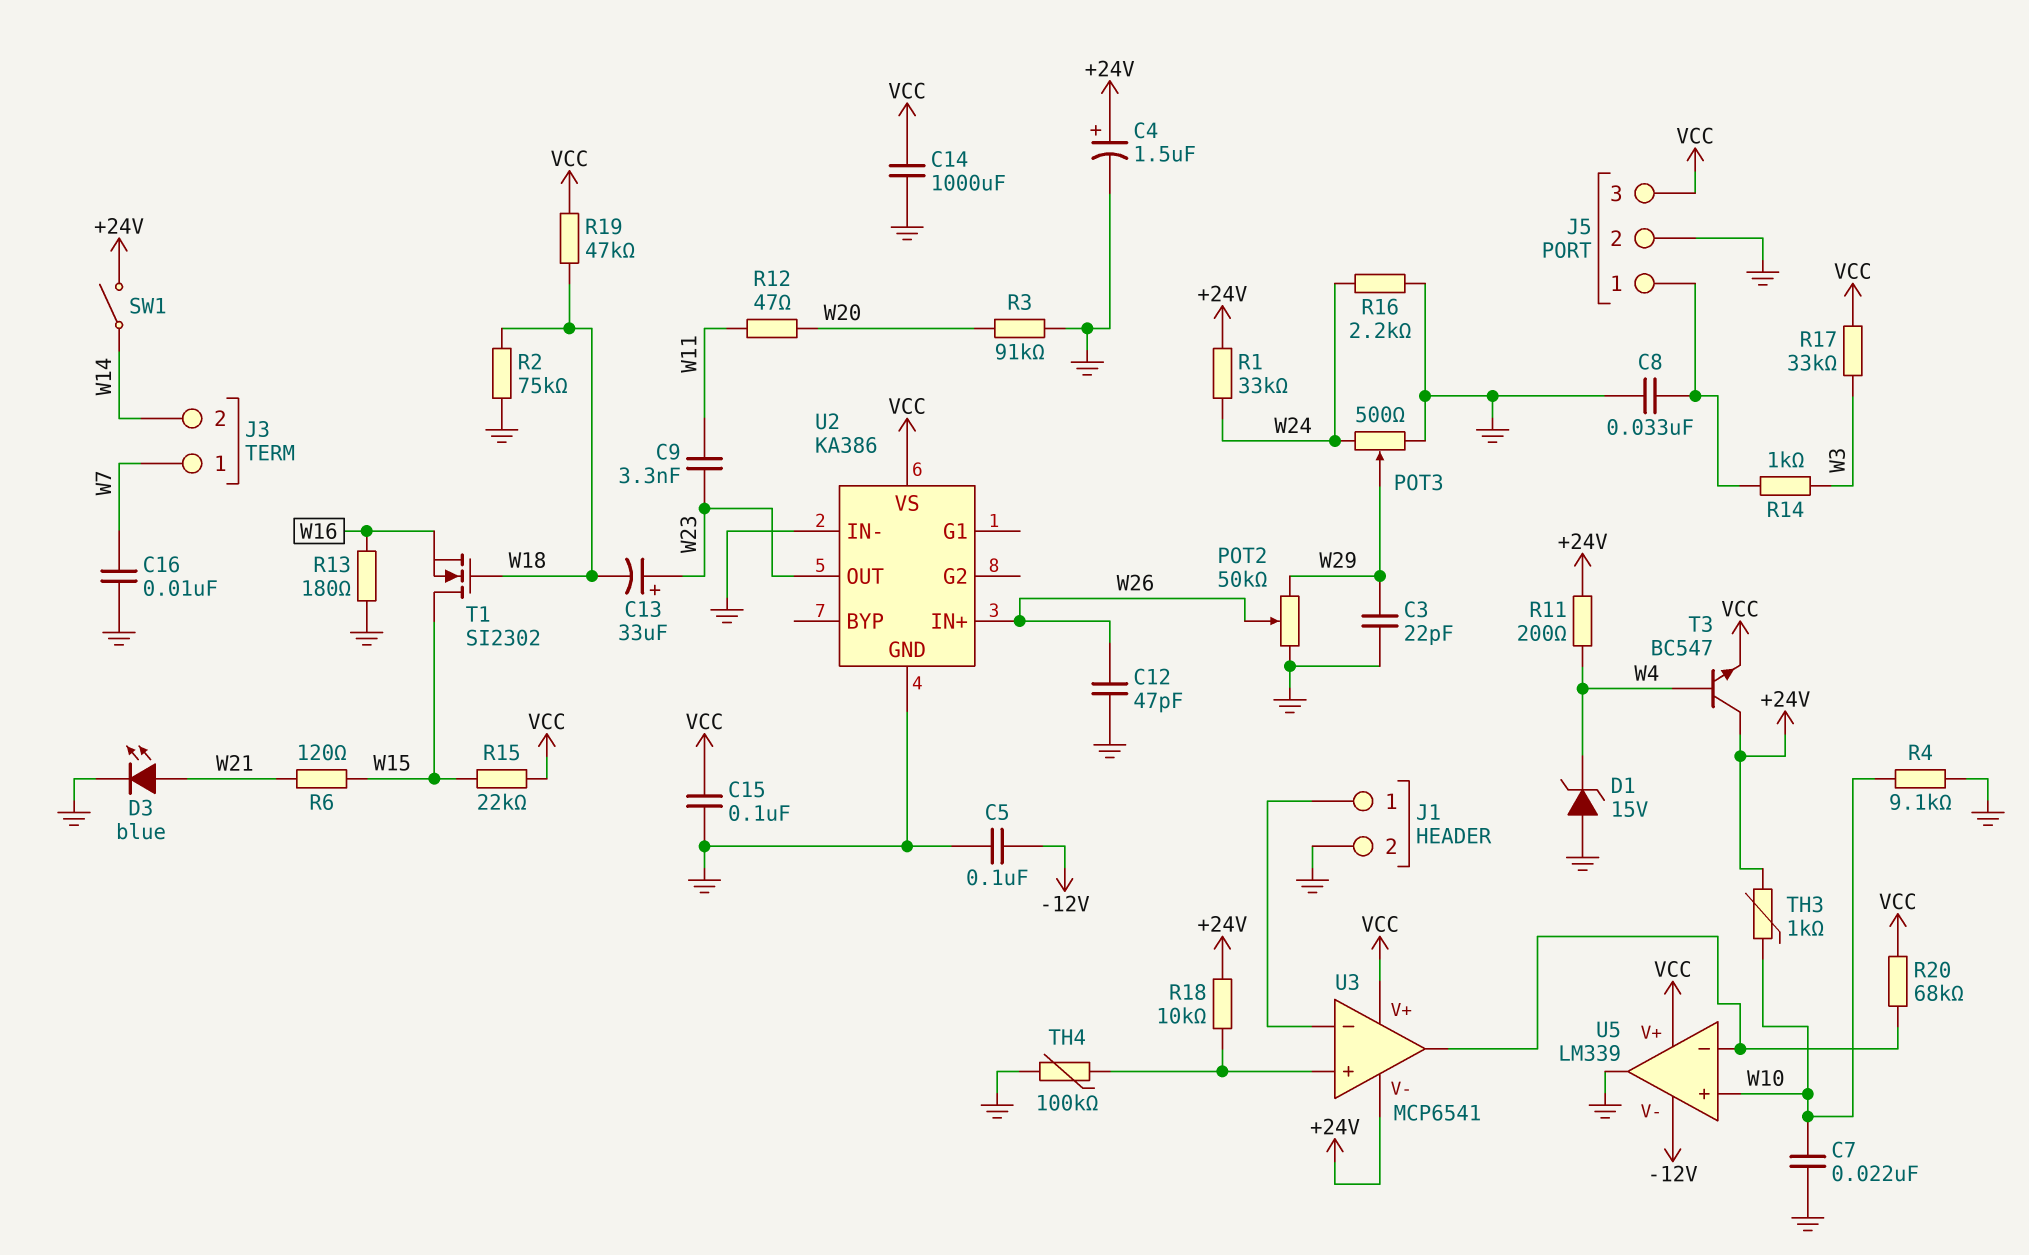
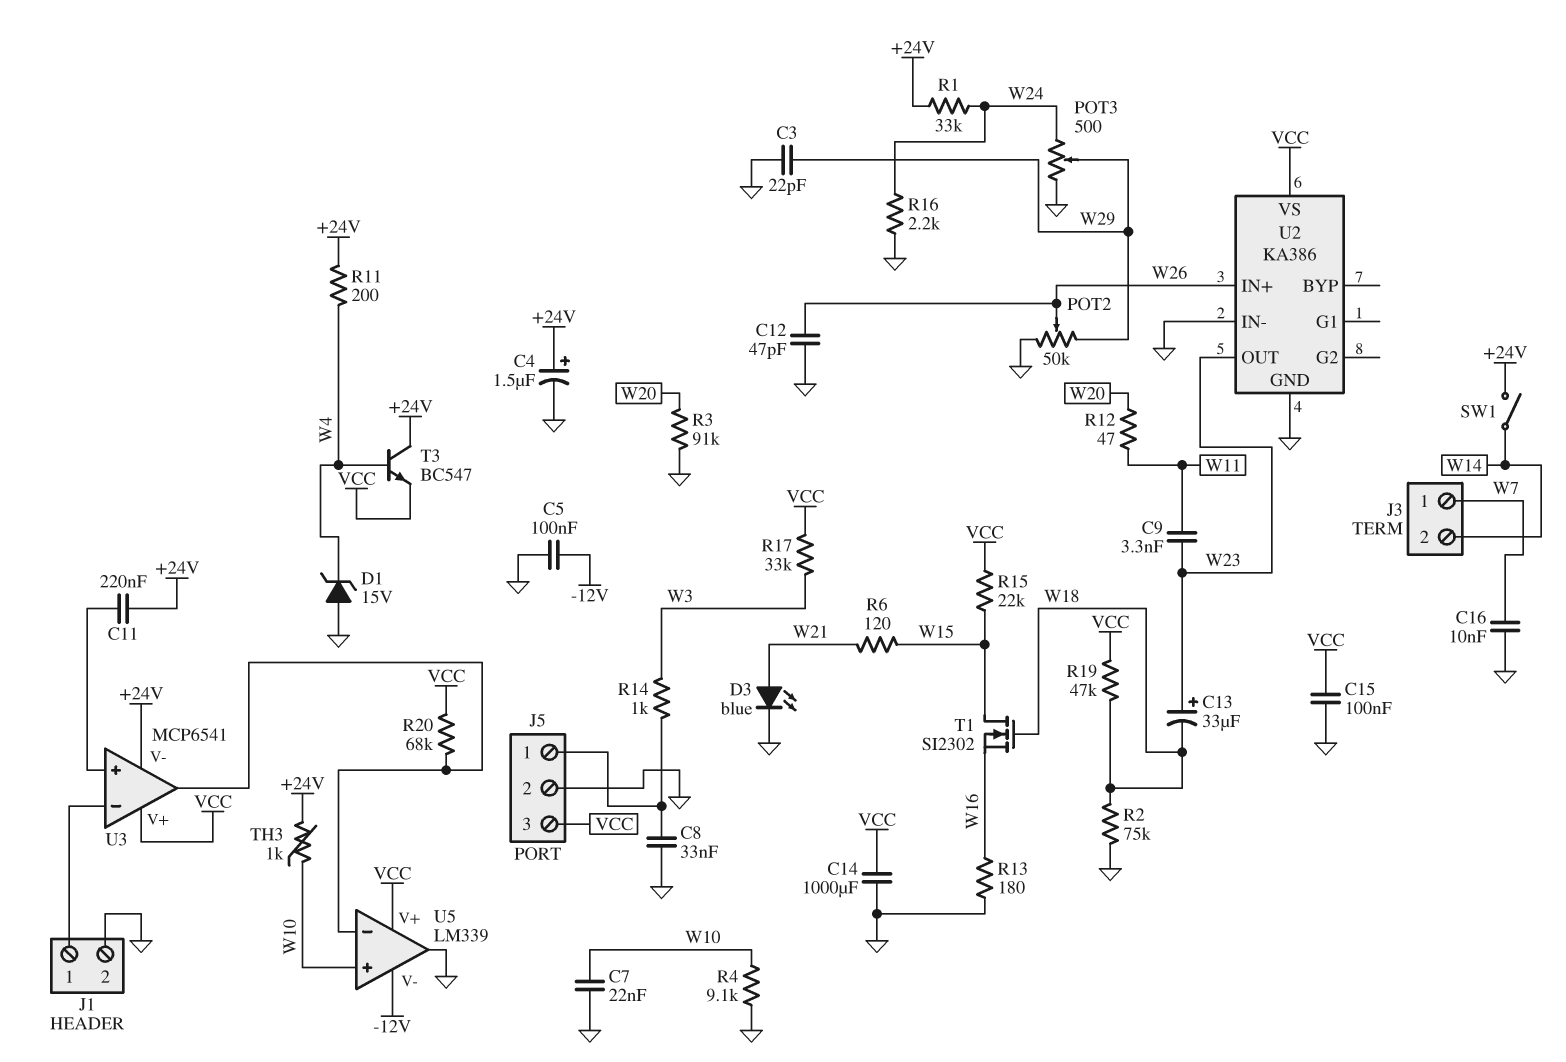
C11: none -> 220nF (+24V, U3/in+)
R18: 10k (+24V, U3/in+) -> none
TH4: 100k (GND, U3/in+) -> none

